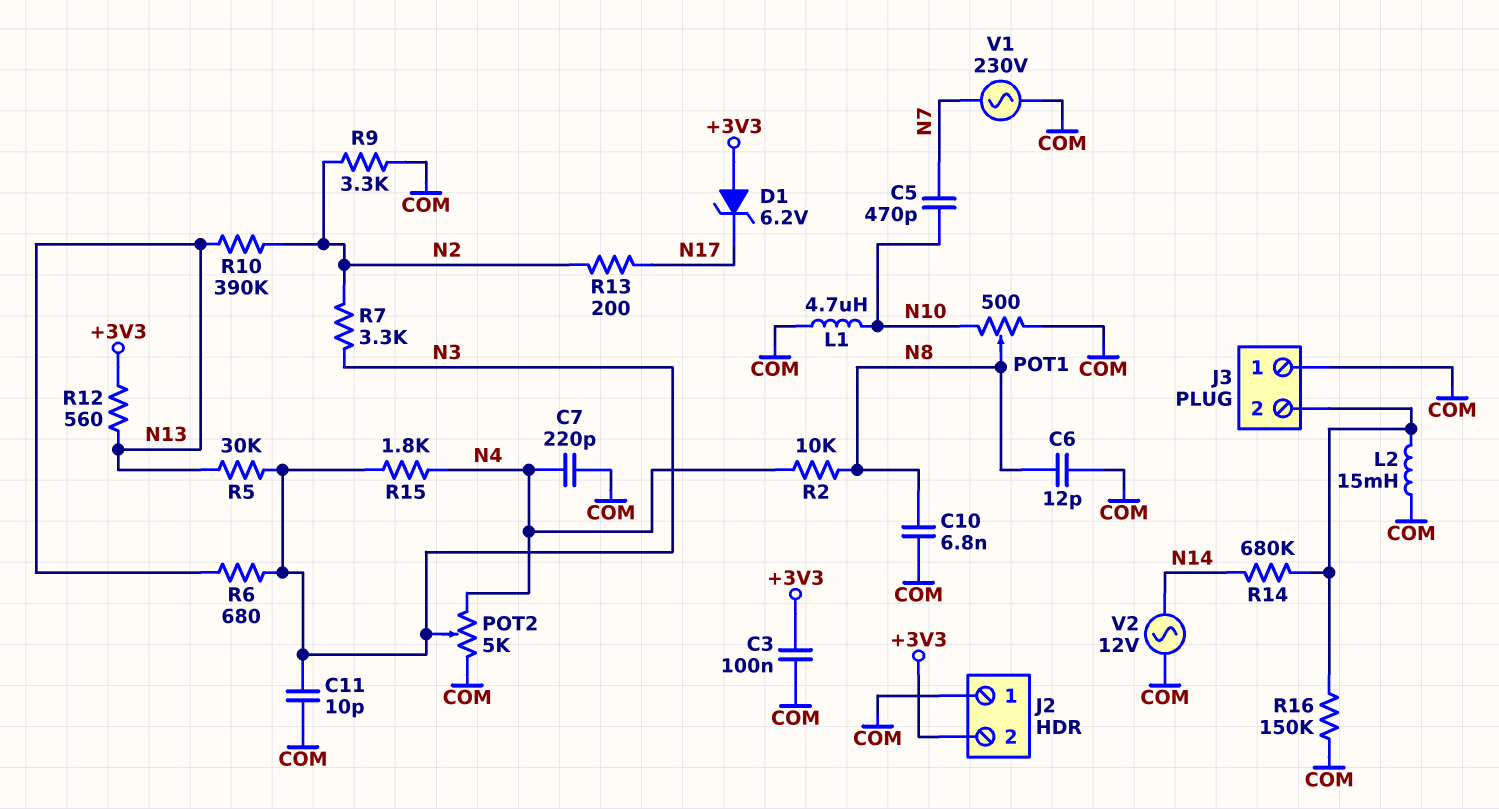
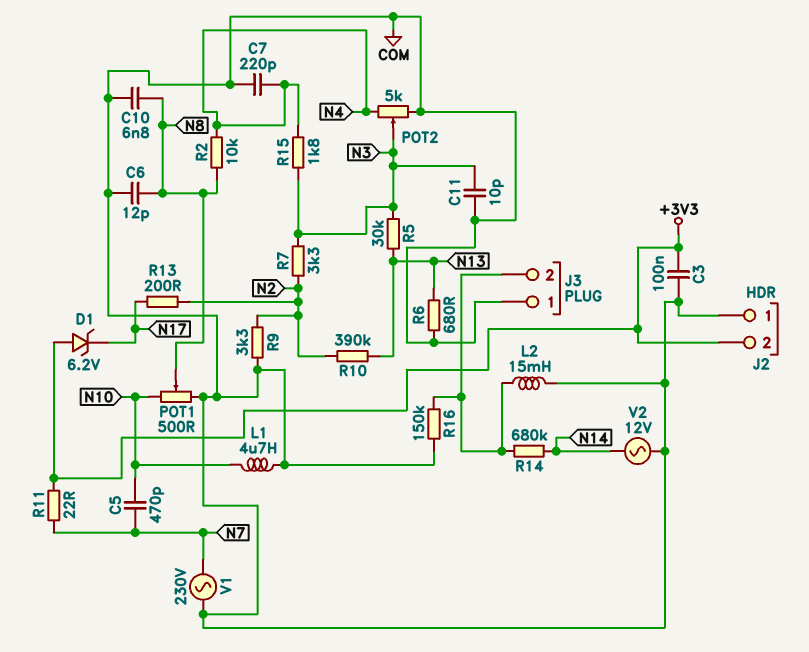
R6: 680 (N3, N13) -> 680 (COM, N13)
R11: none -> 22 (+3V3, N7)
R12: 560 (+3V3, N13) -> none

